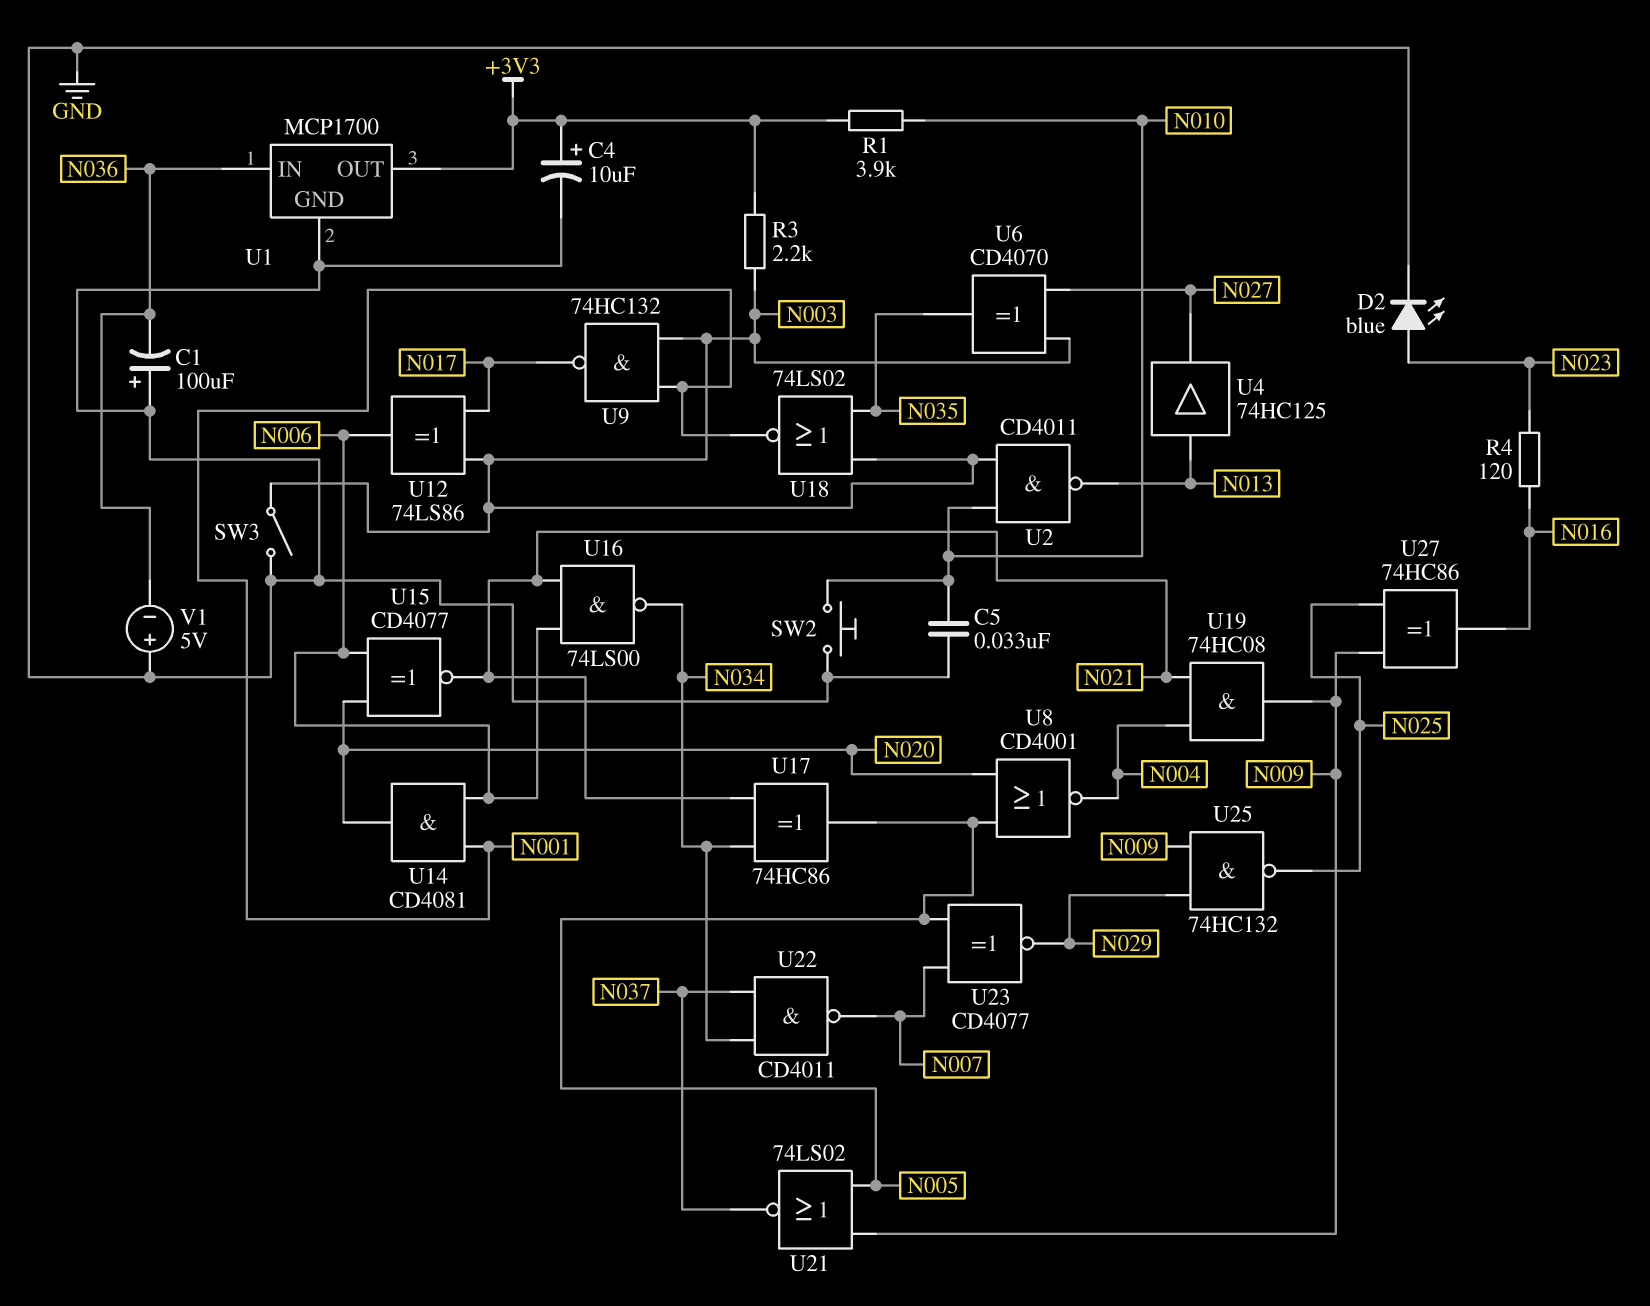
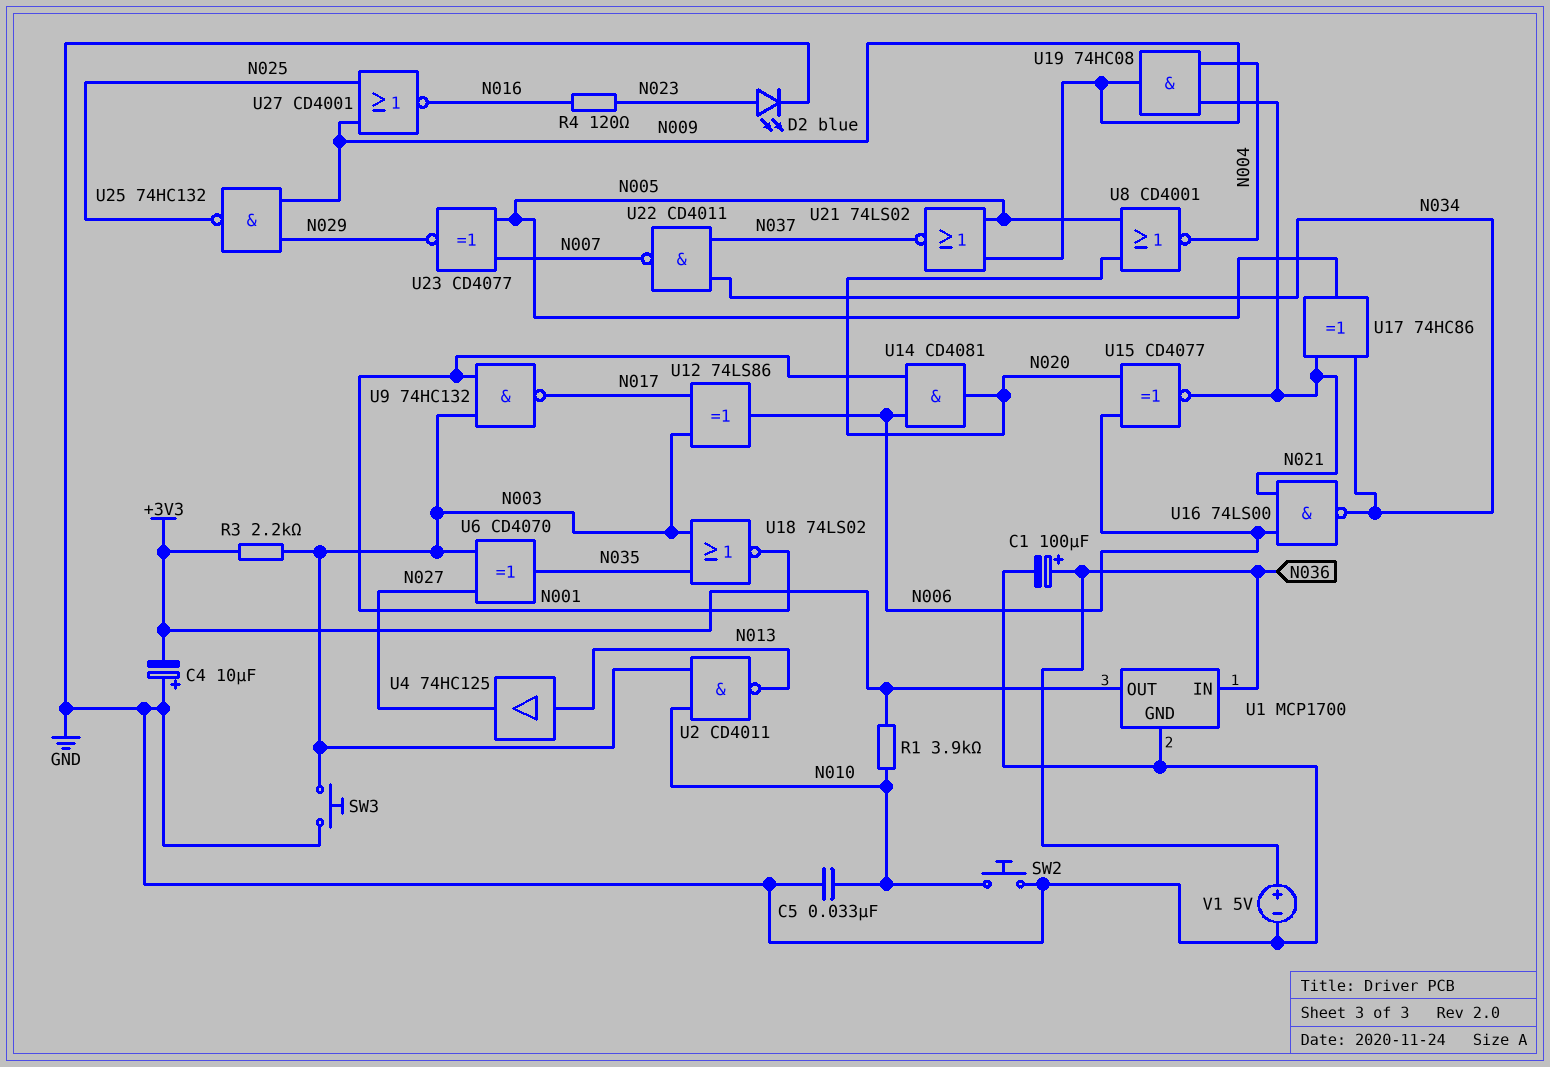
C1: 100uF (plus GND, minus N036) -> 100uF (plus N036, minus GND)
C4: 10uF (plus +3V3, minus GND) -> 10uF (plus GND, minus +3V3)
SW3: switch (GND, N003) -> button (GND, N003)
U27: XOR 74HC86 (in N009, in N025, out N016) -> NOR CD4001 (in N009, in N025, out N016)
V1: 5V (plus GND, minus N036) -> 5V (plus N036, minus GND)

